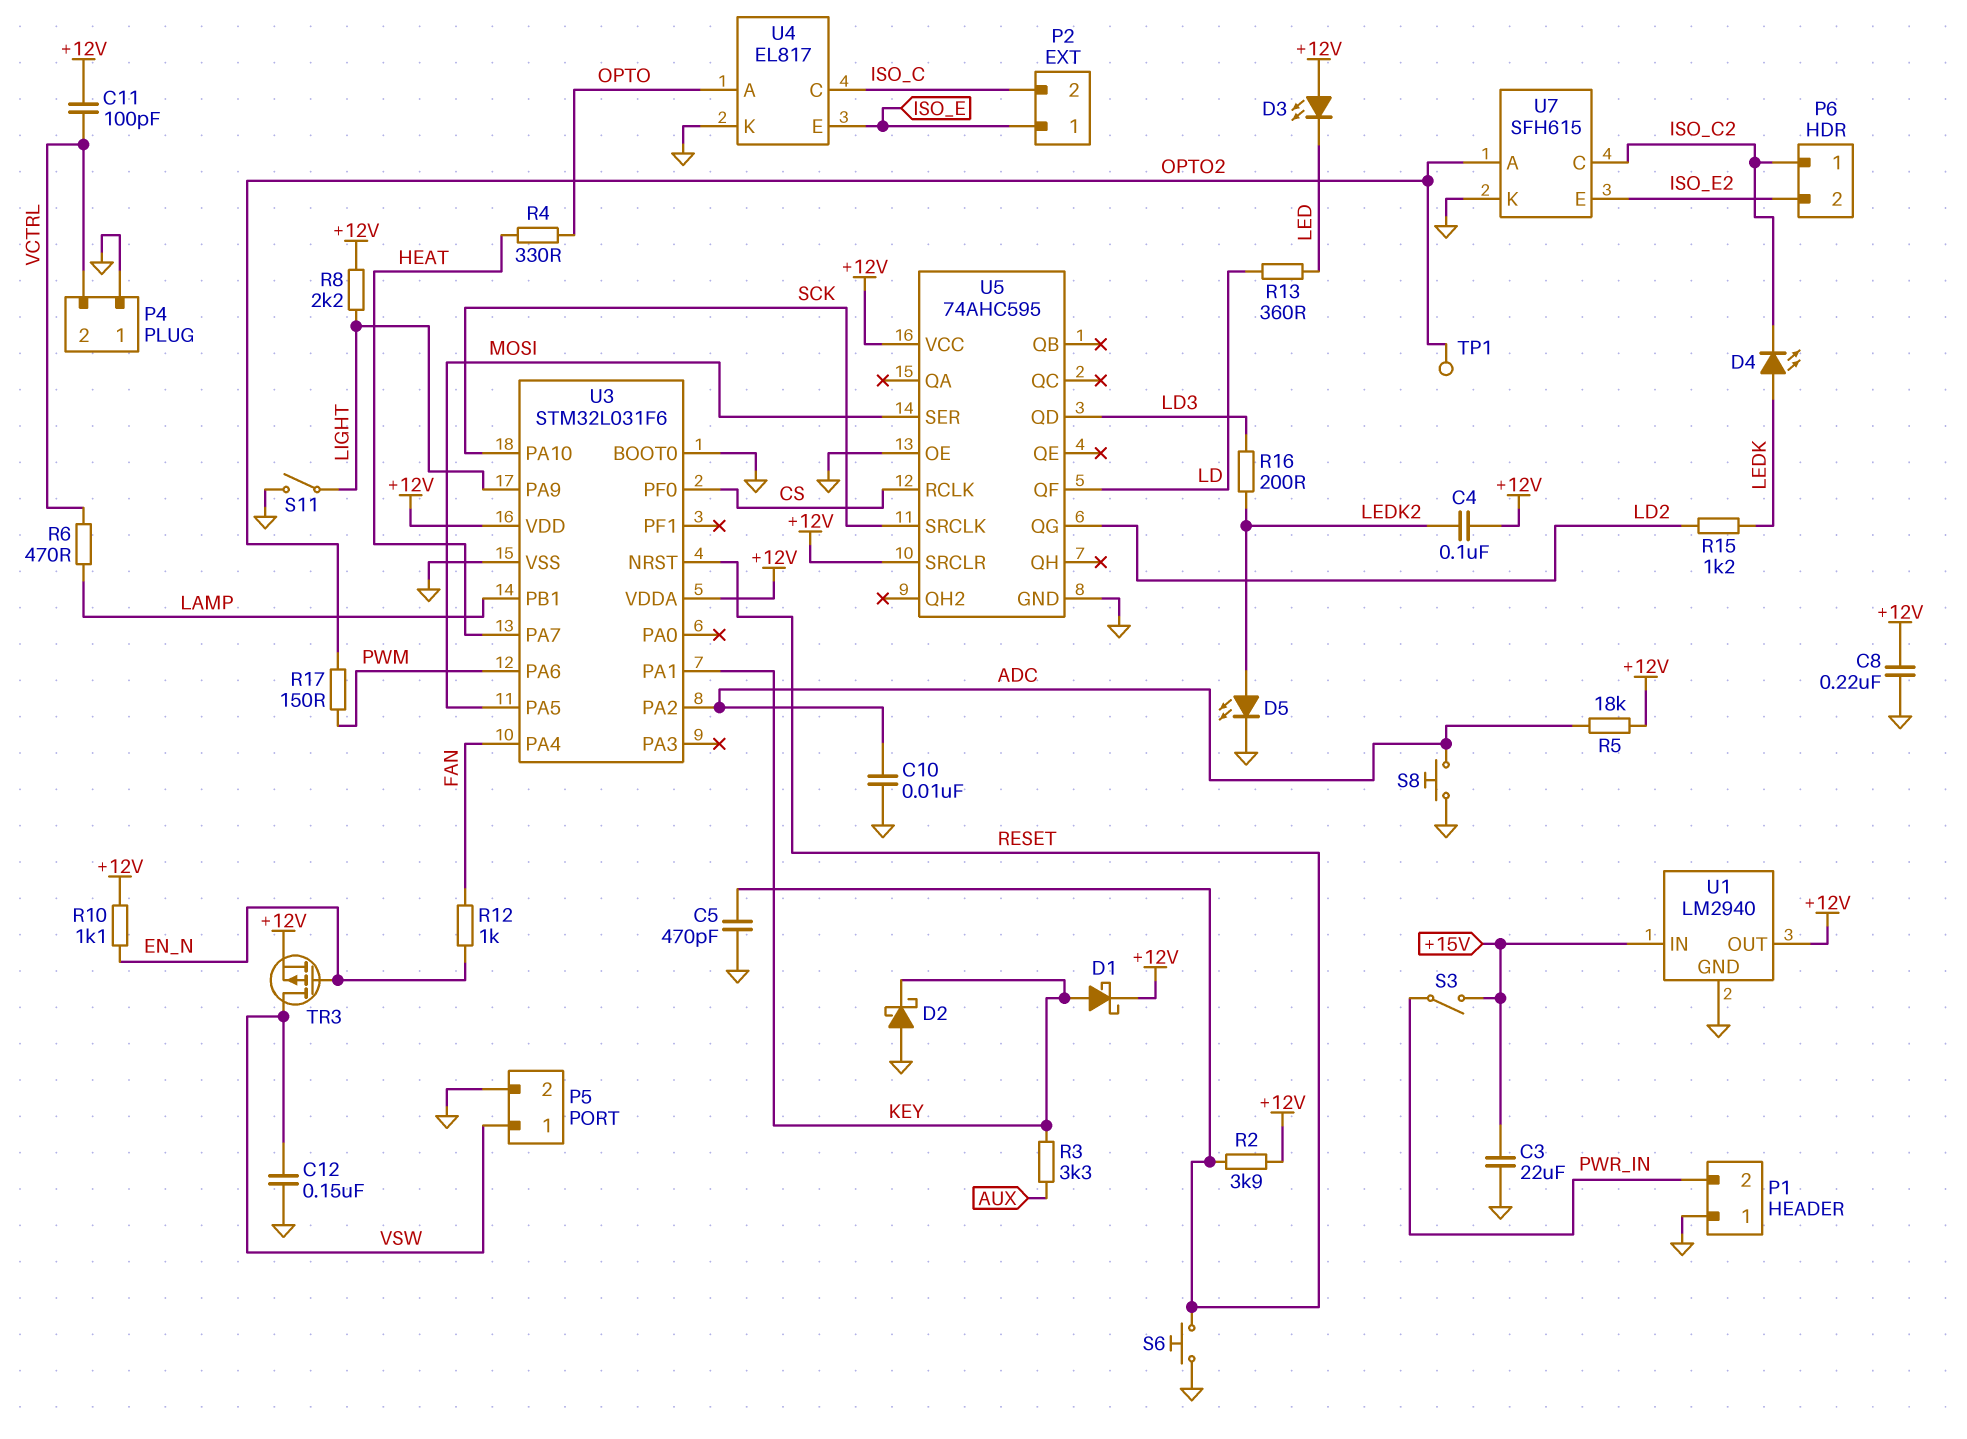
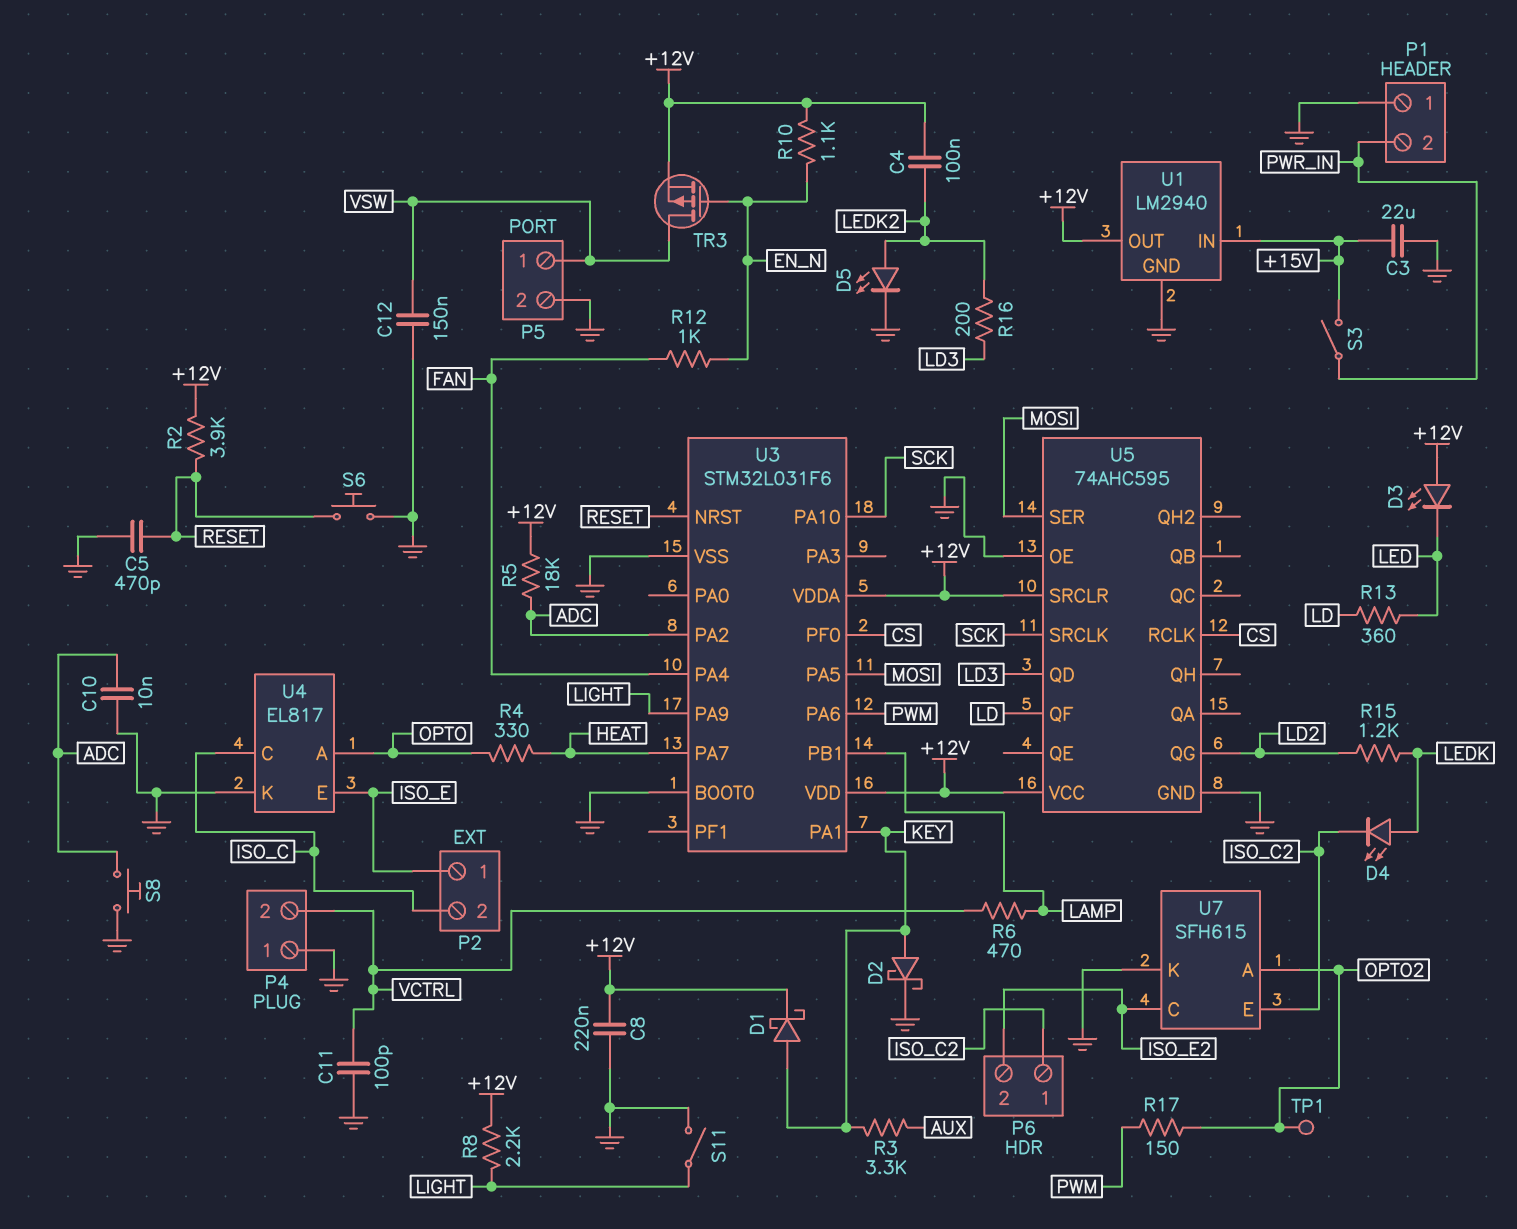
C11: 100pF (+12V, VCTRL) -> 100pF (GND, VCTRL)
D2: schottky (A GND, K KEY) -> schottky (A KEY, K GND)
U7 pin C: ISO_C2 -> ISO_E2
U7 pin E: ISO_E2 -> ISO_C2

